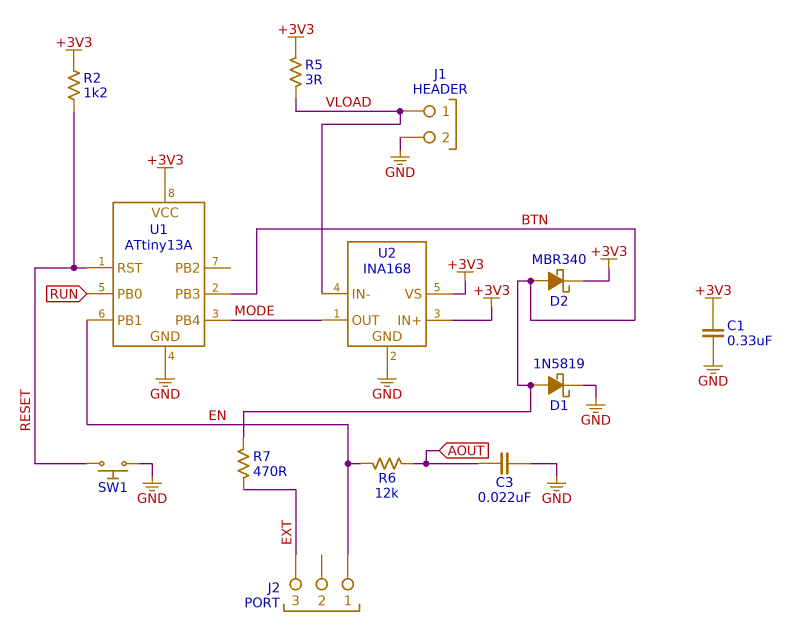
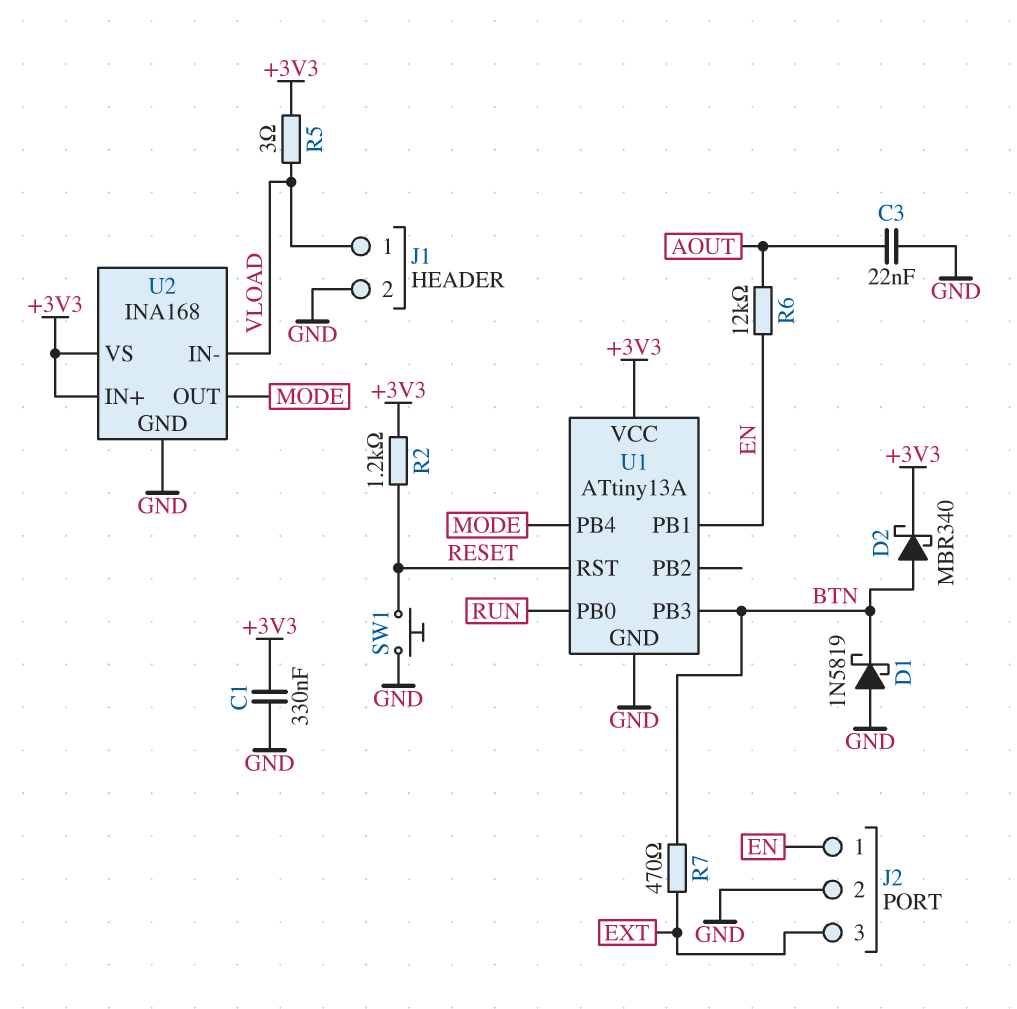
D1: schottky 1N5819 (A BTN, K GND) -> schottky 1N5819 (A GND, K BTN)
J2 pin 2: none -> GND

